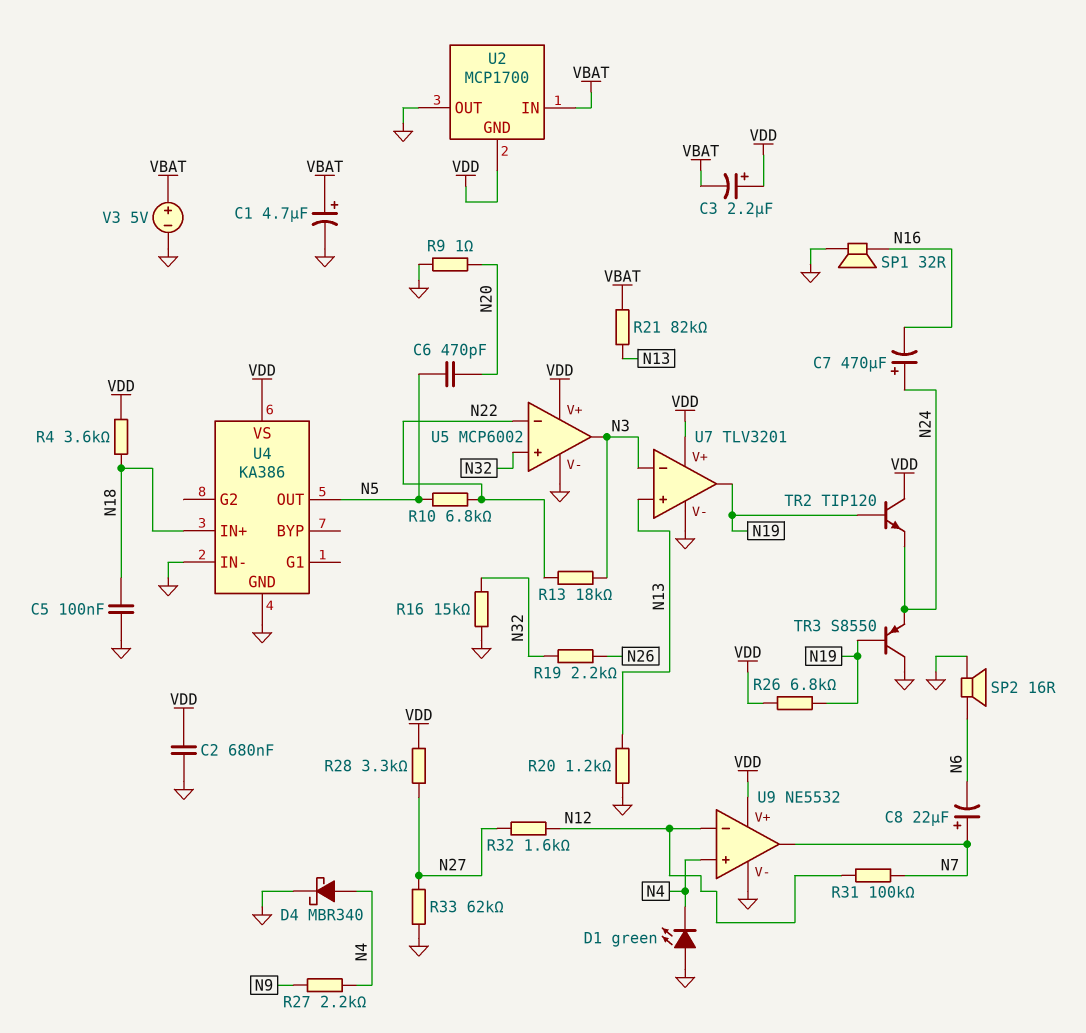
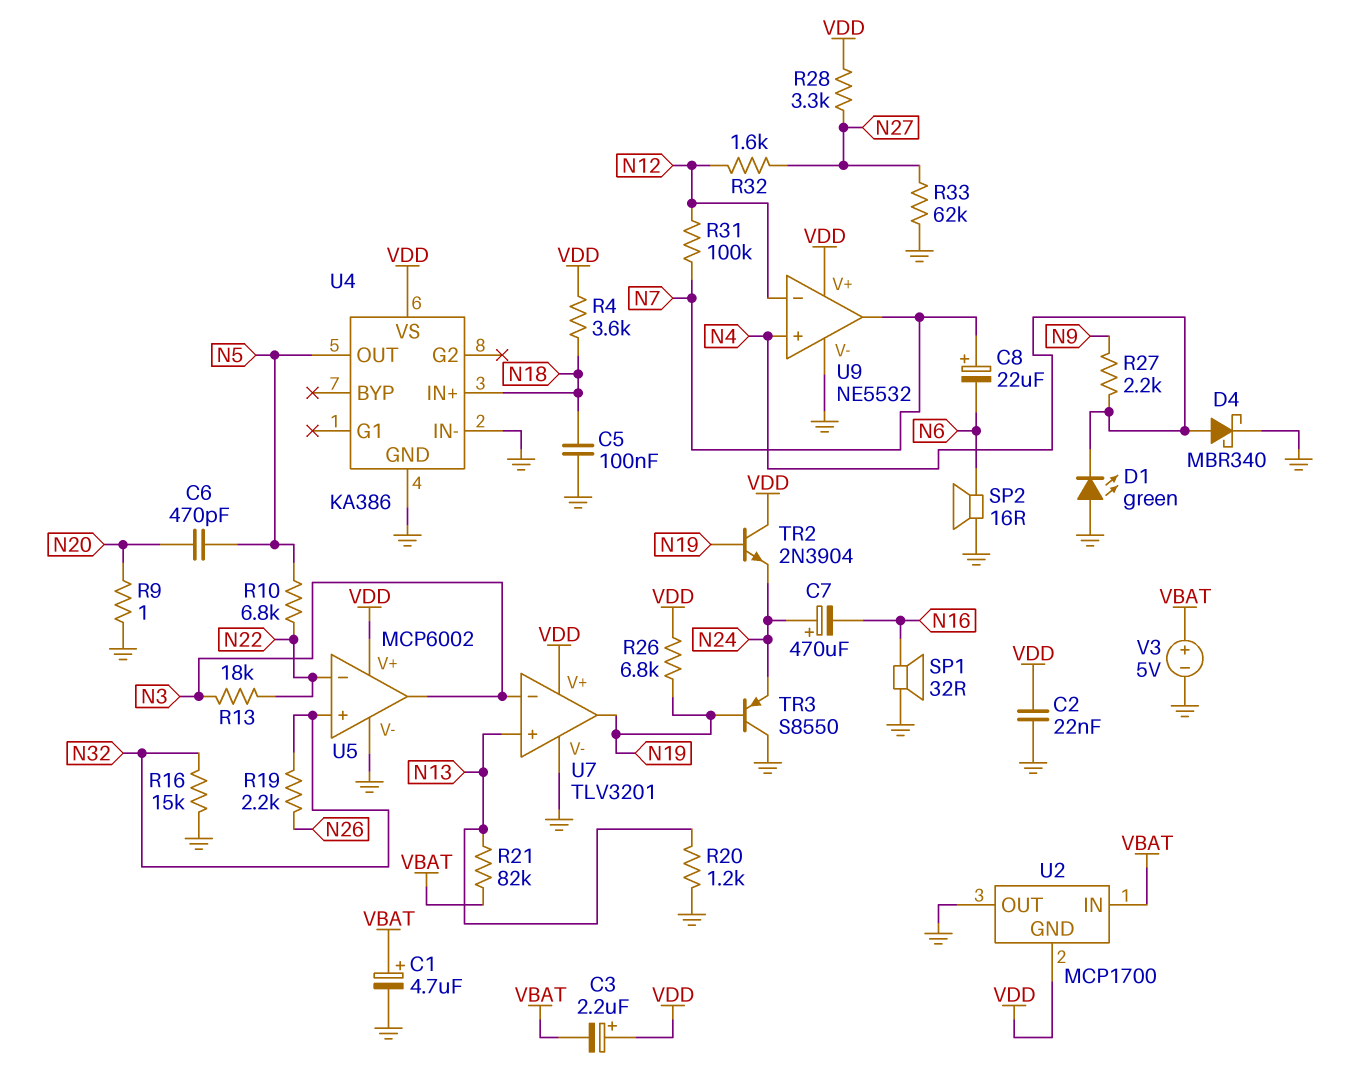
C2: 680nF (GND, VDD) -> 22nF (GND, VDD)
TR2: NPN TIP120 (B N19, C VDD, E N24) -> NPN 2N3904 (B N19, C VDD, E N24)

